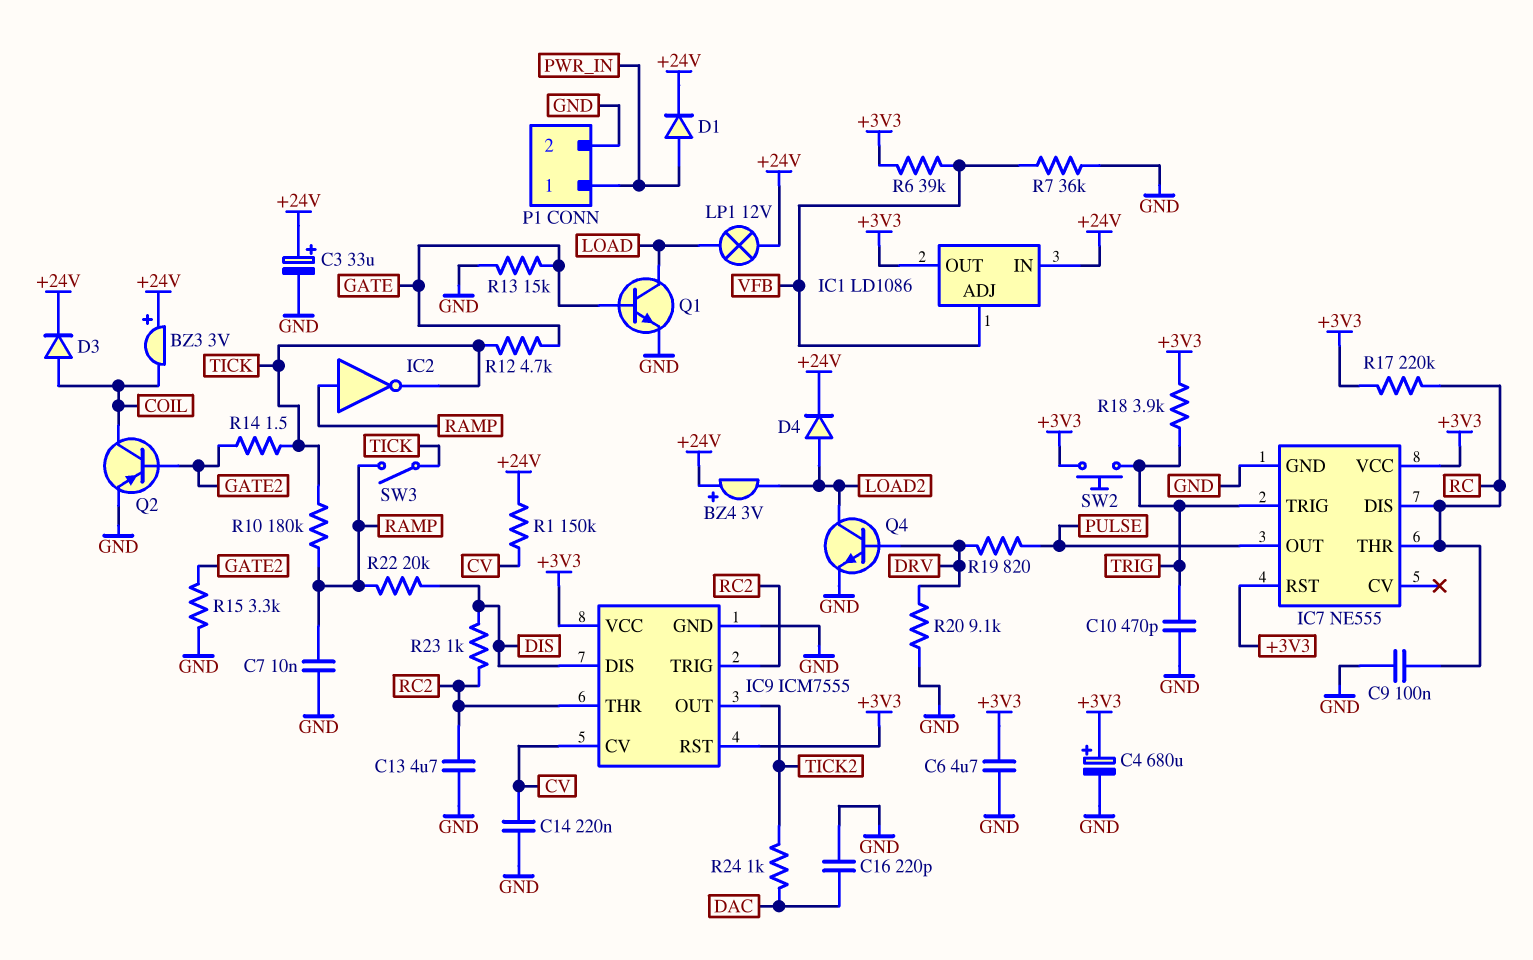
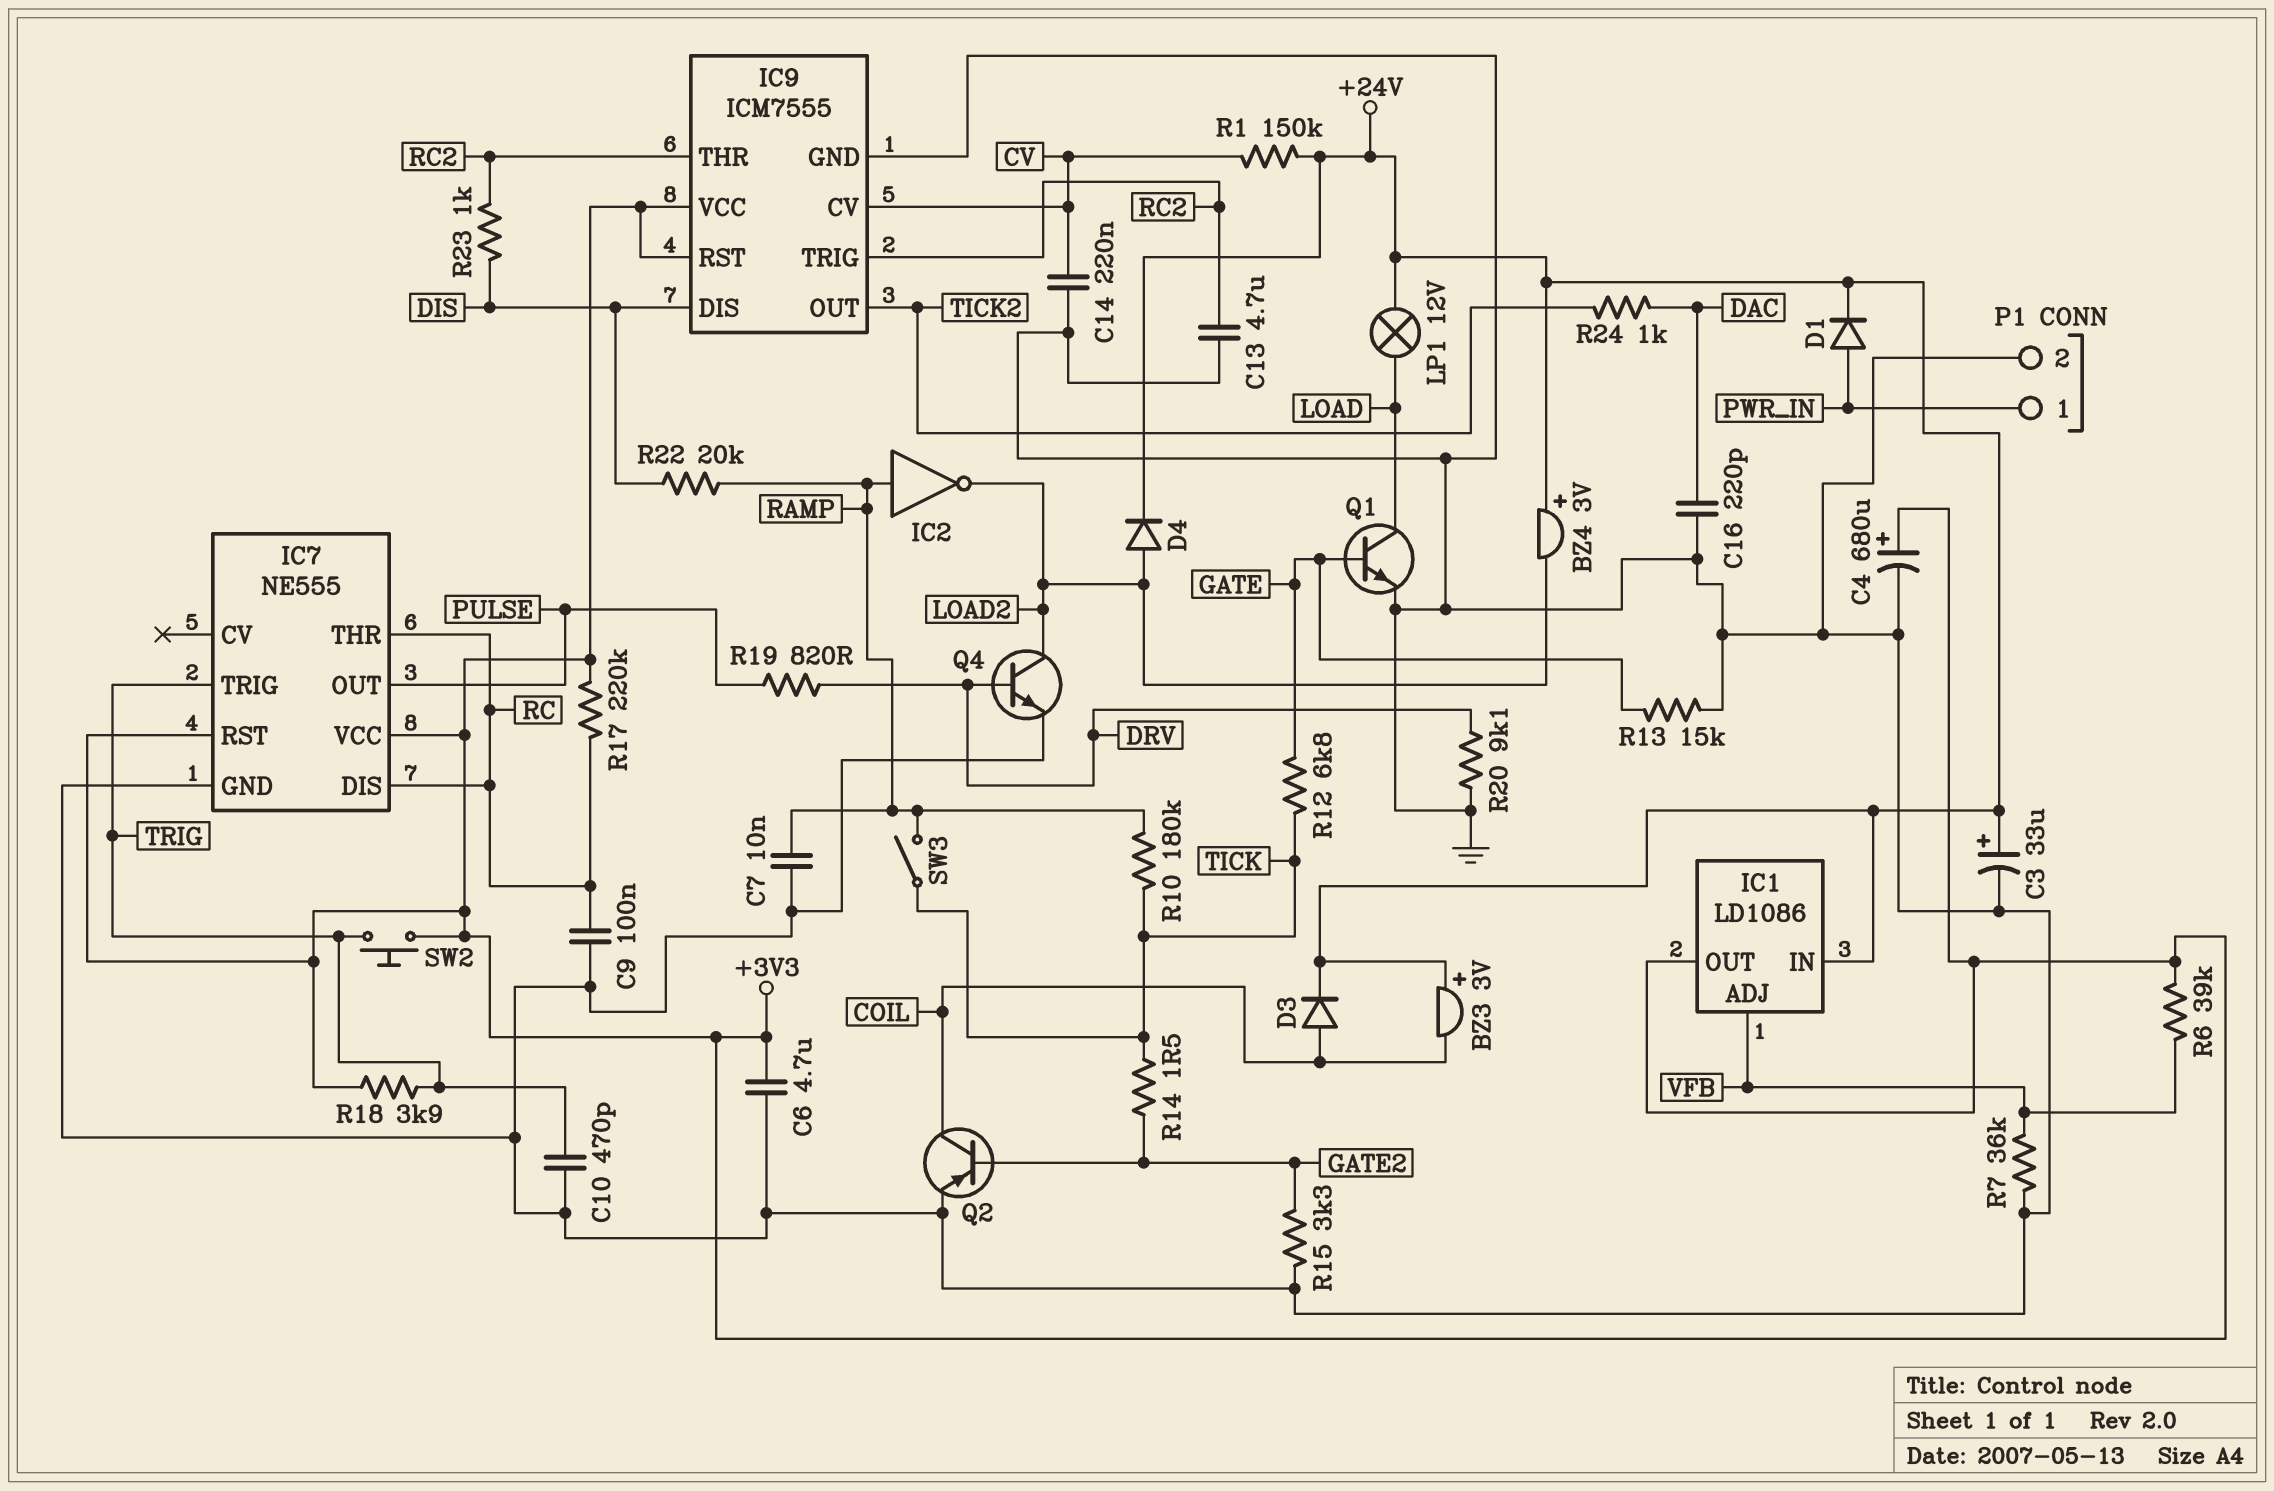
IC2: NOT (in RAMP, out TICK) -> NOT (in RAMP, out LOAD2)
R12: 4.7k (GATE, TICK) -> 6.8k (GATE, TICK)

